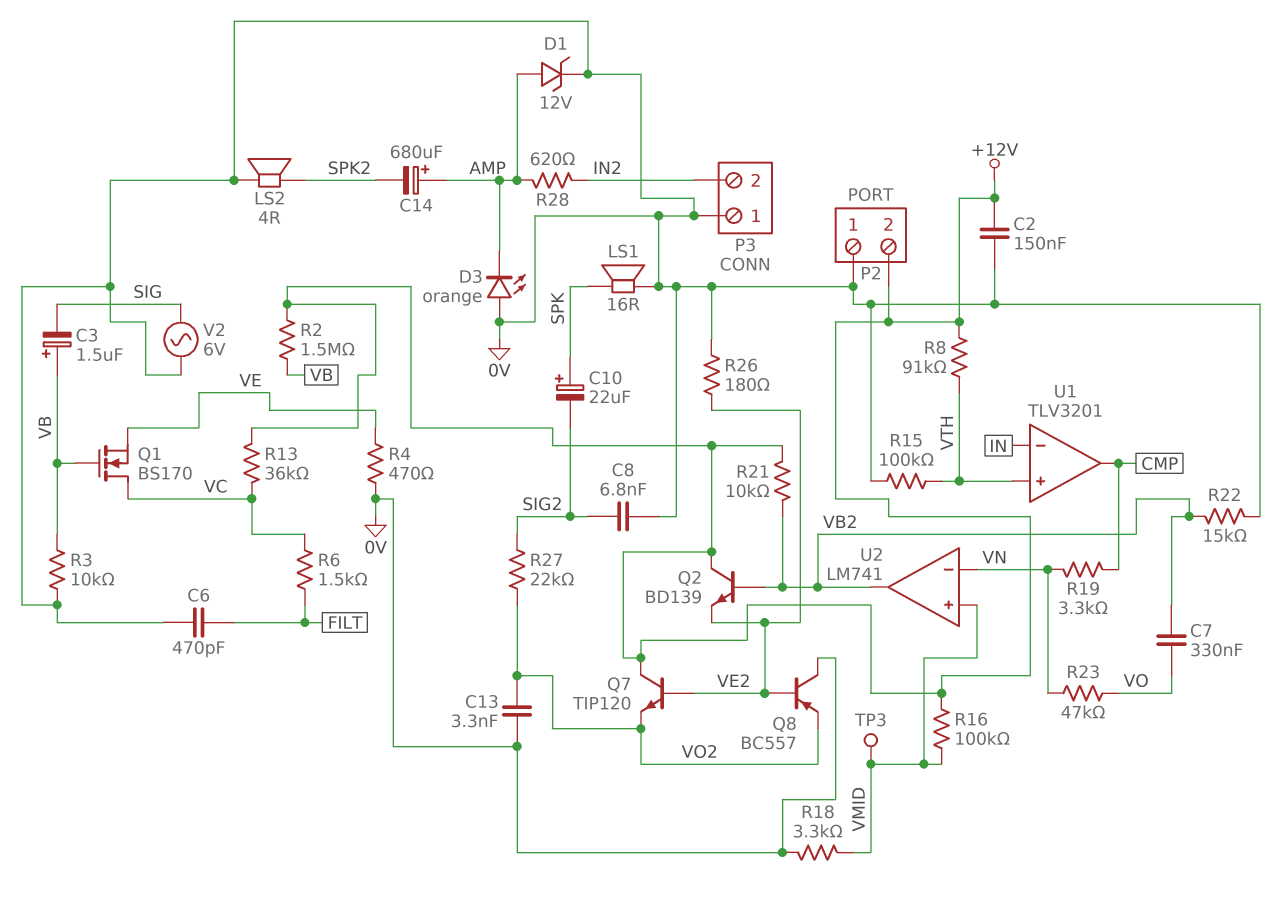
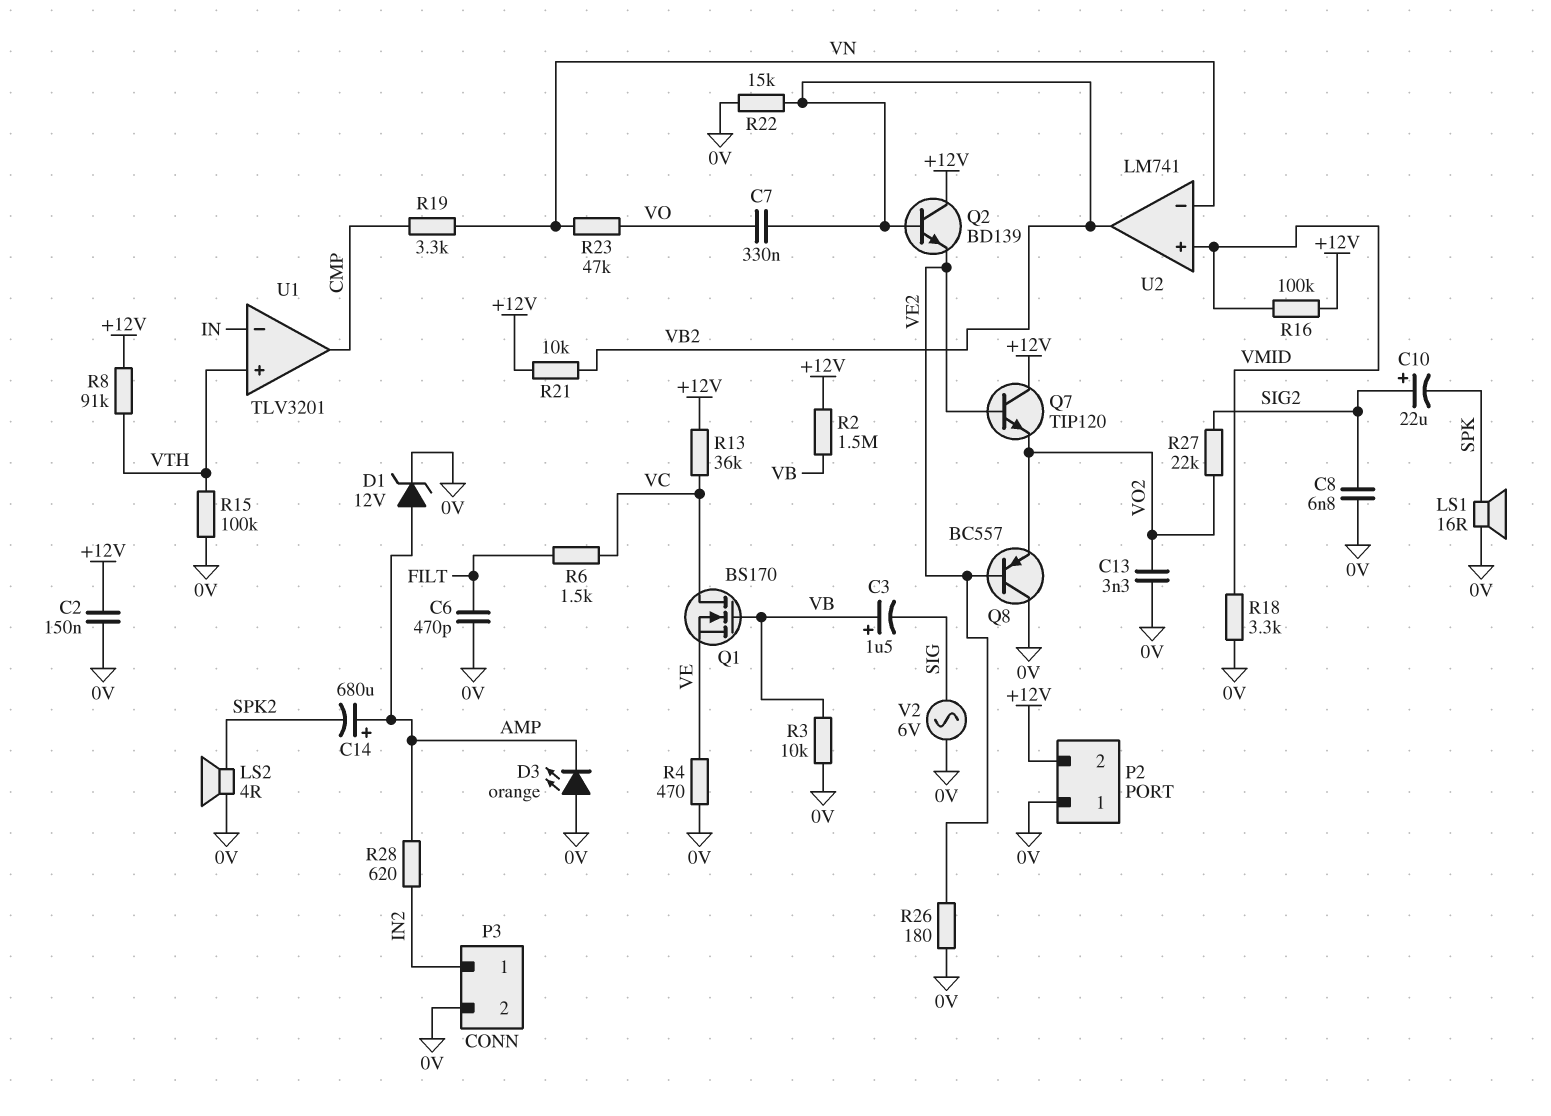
C10: 22uF (plus SPK, minus SIG2) -> 22uF (plus SIG2, minus SPK)
P3 pin 1: 0V -> IN2
P3 pin 2: IN2 -> 0V
TP3: test point (VMID) -> none

